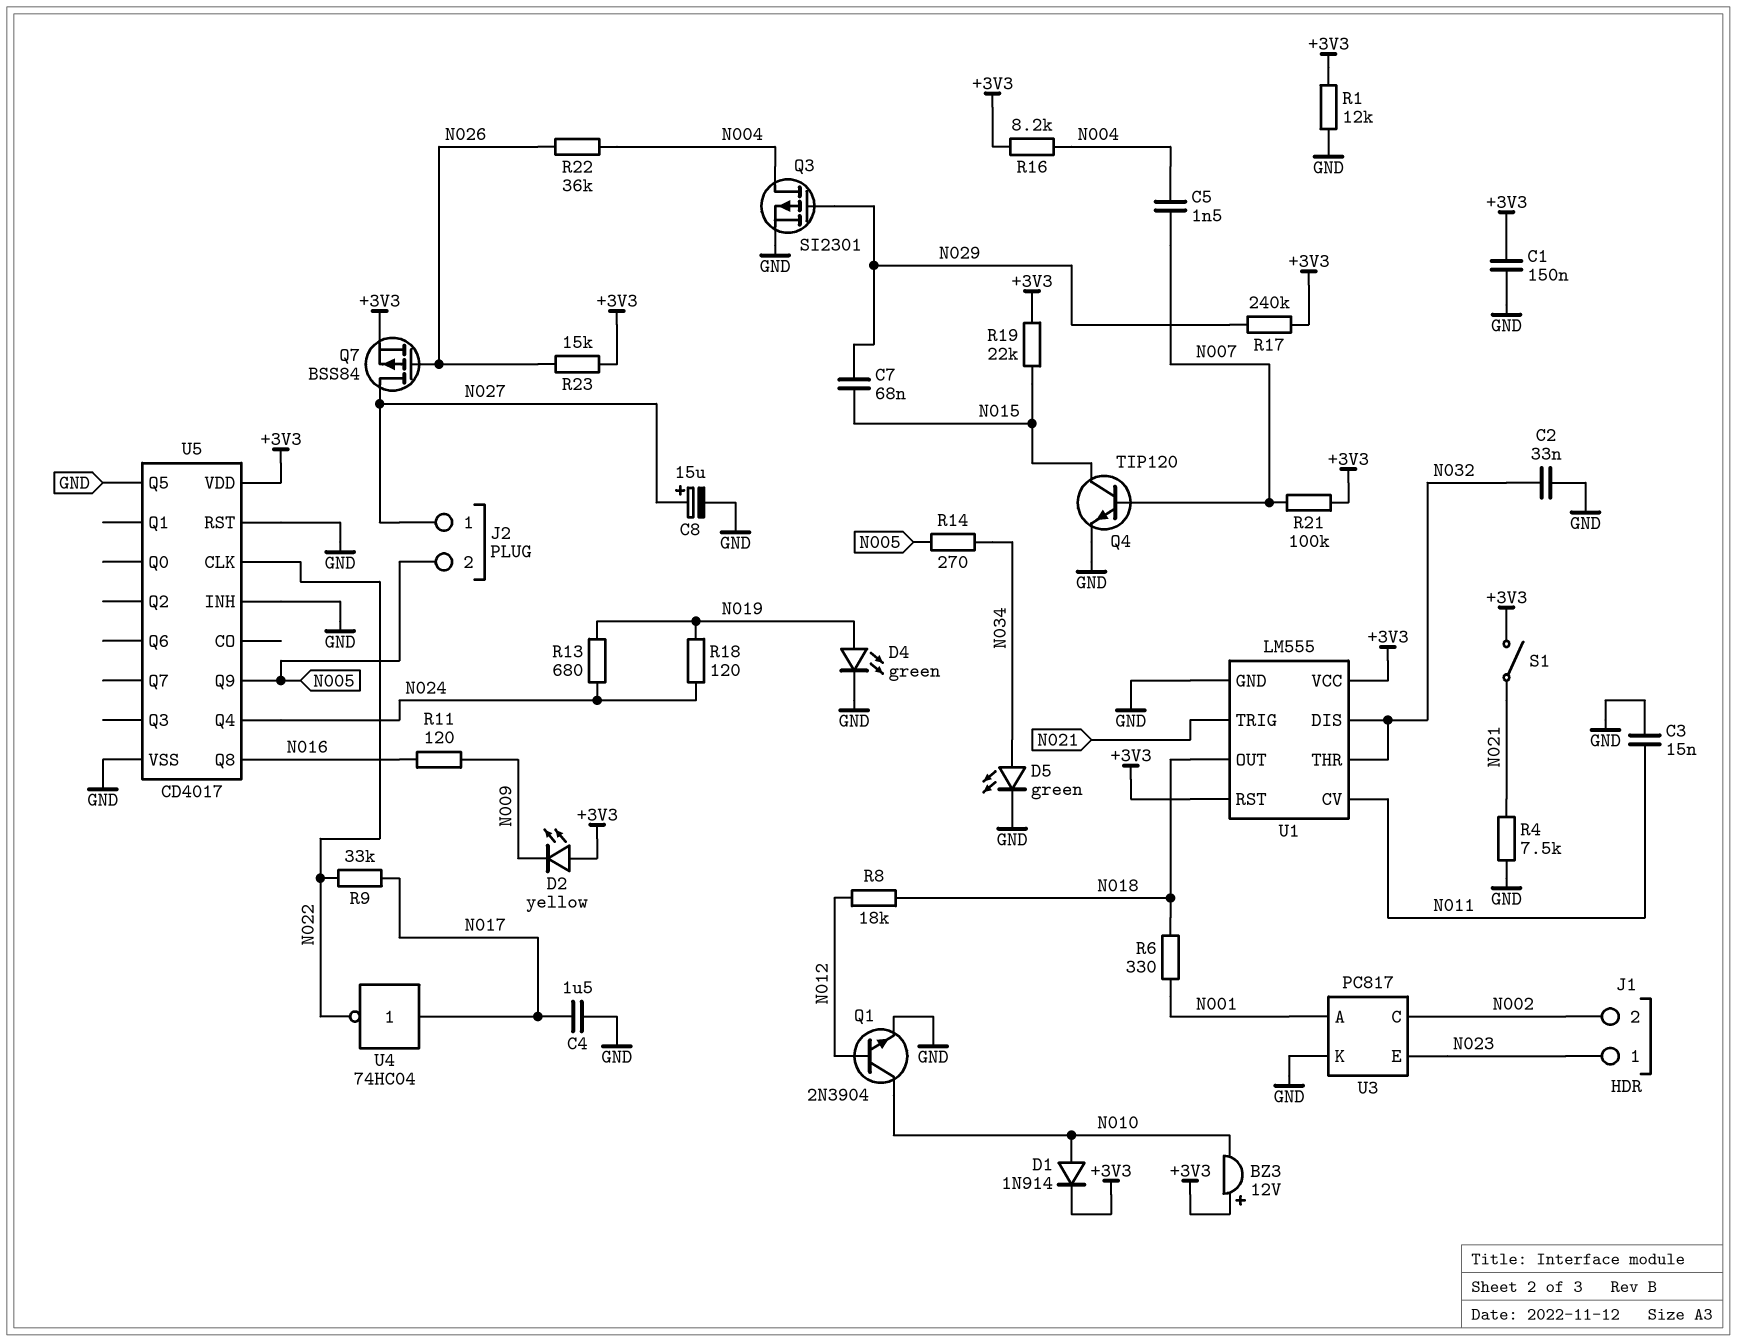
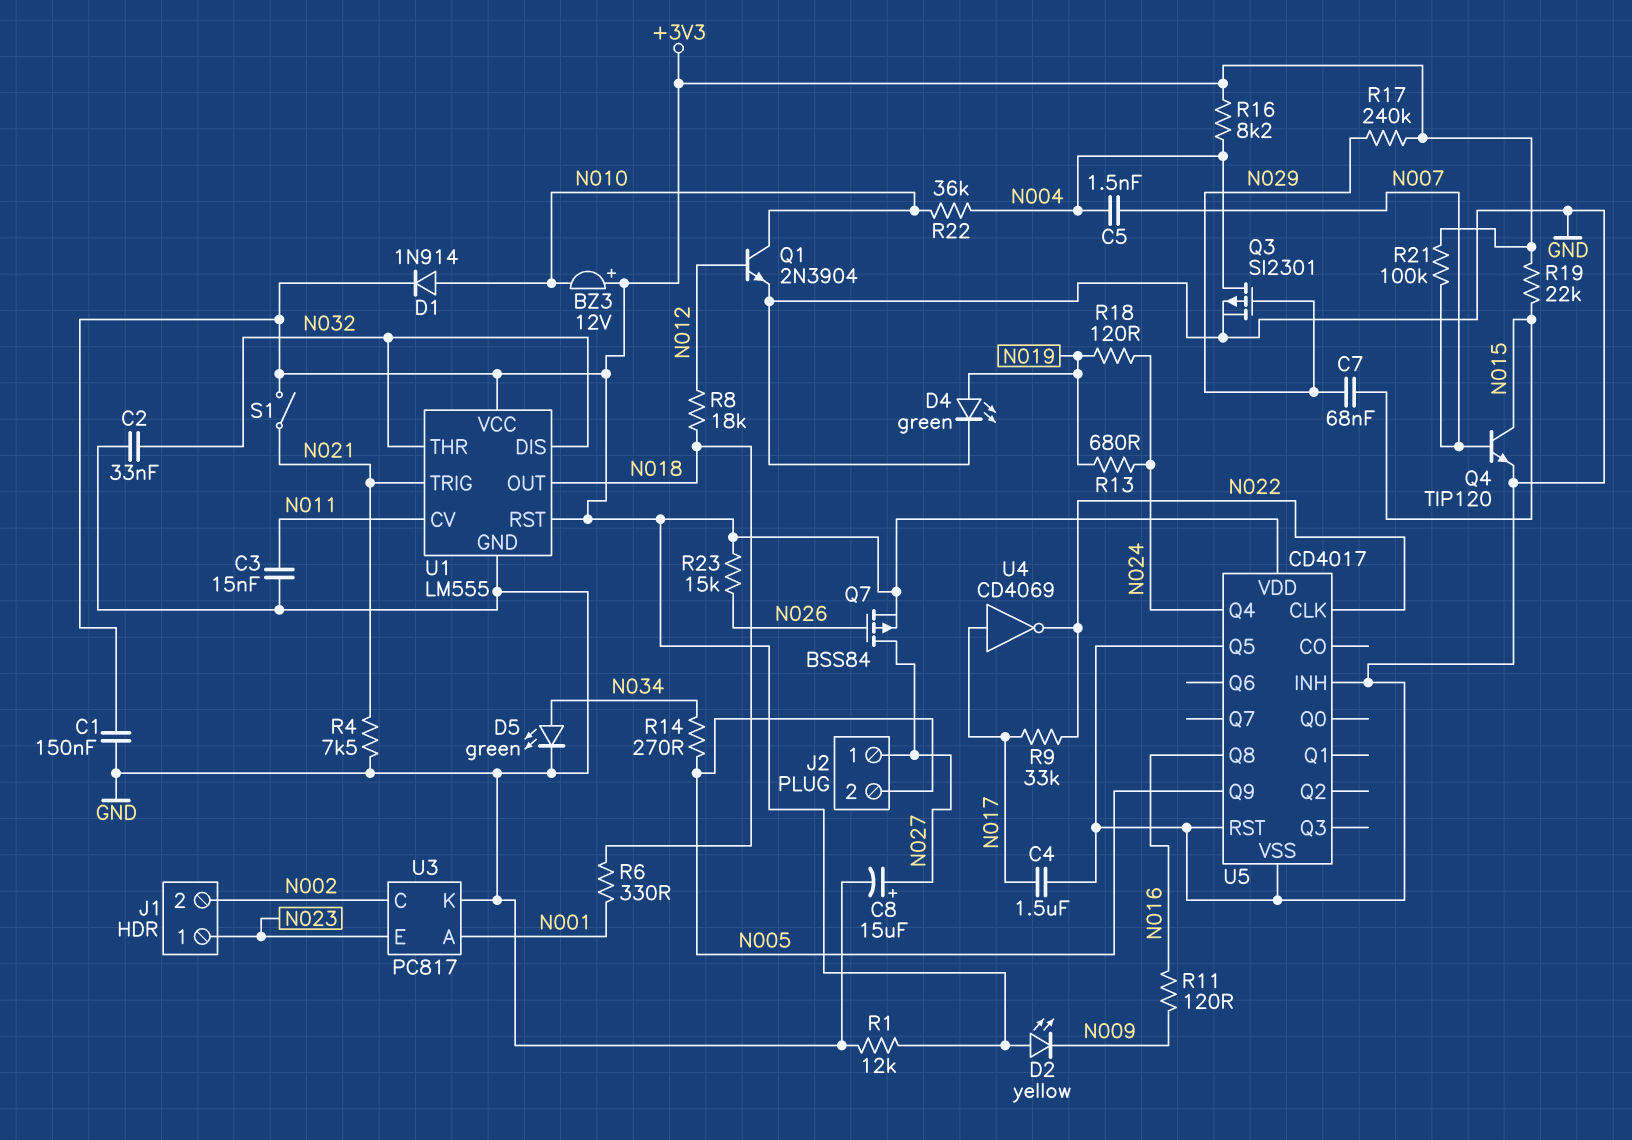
R22: 36k (N004, N026) -> 36k (N004, N010)
U4: NOT 74HC04 (in N017, out N022) -> NOT CD4069 (in N017, out N022)

